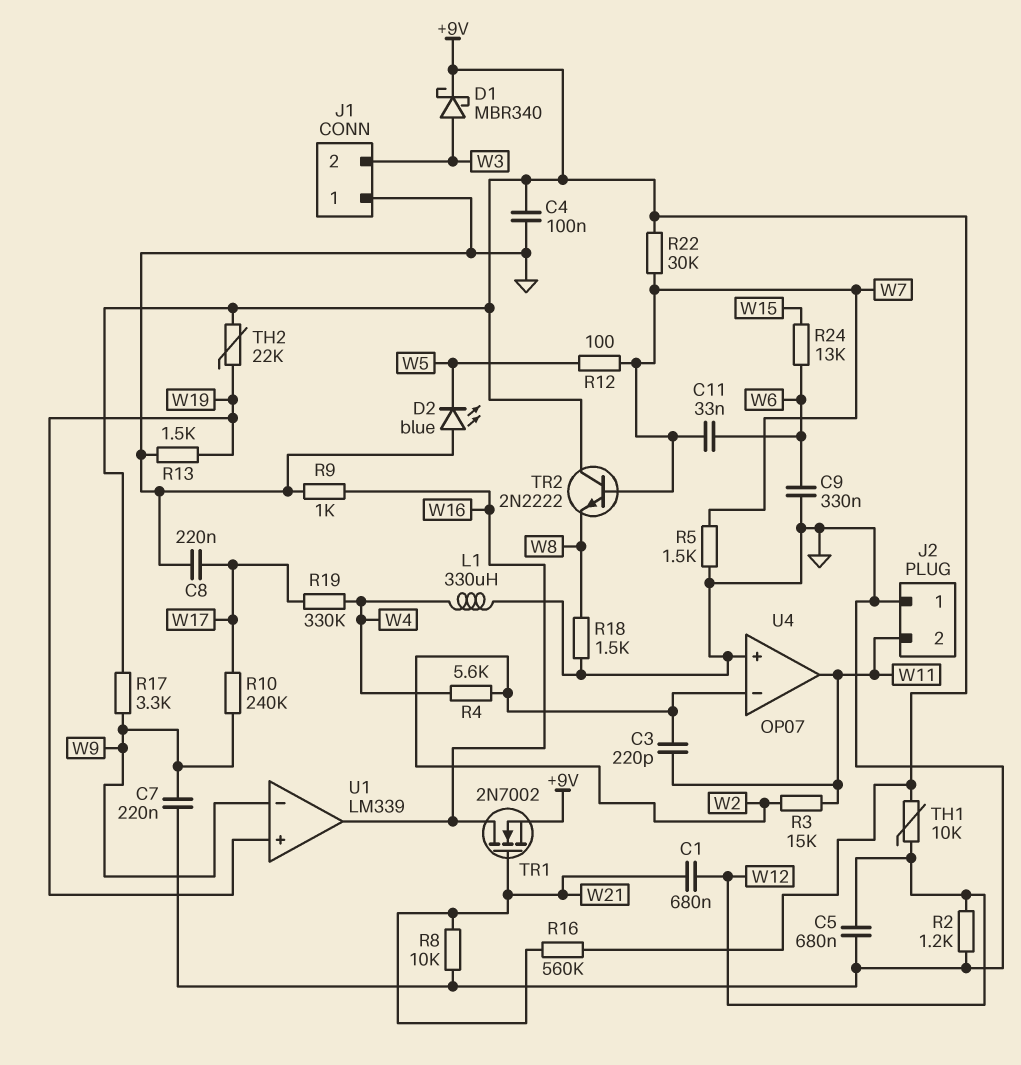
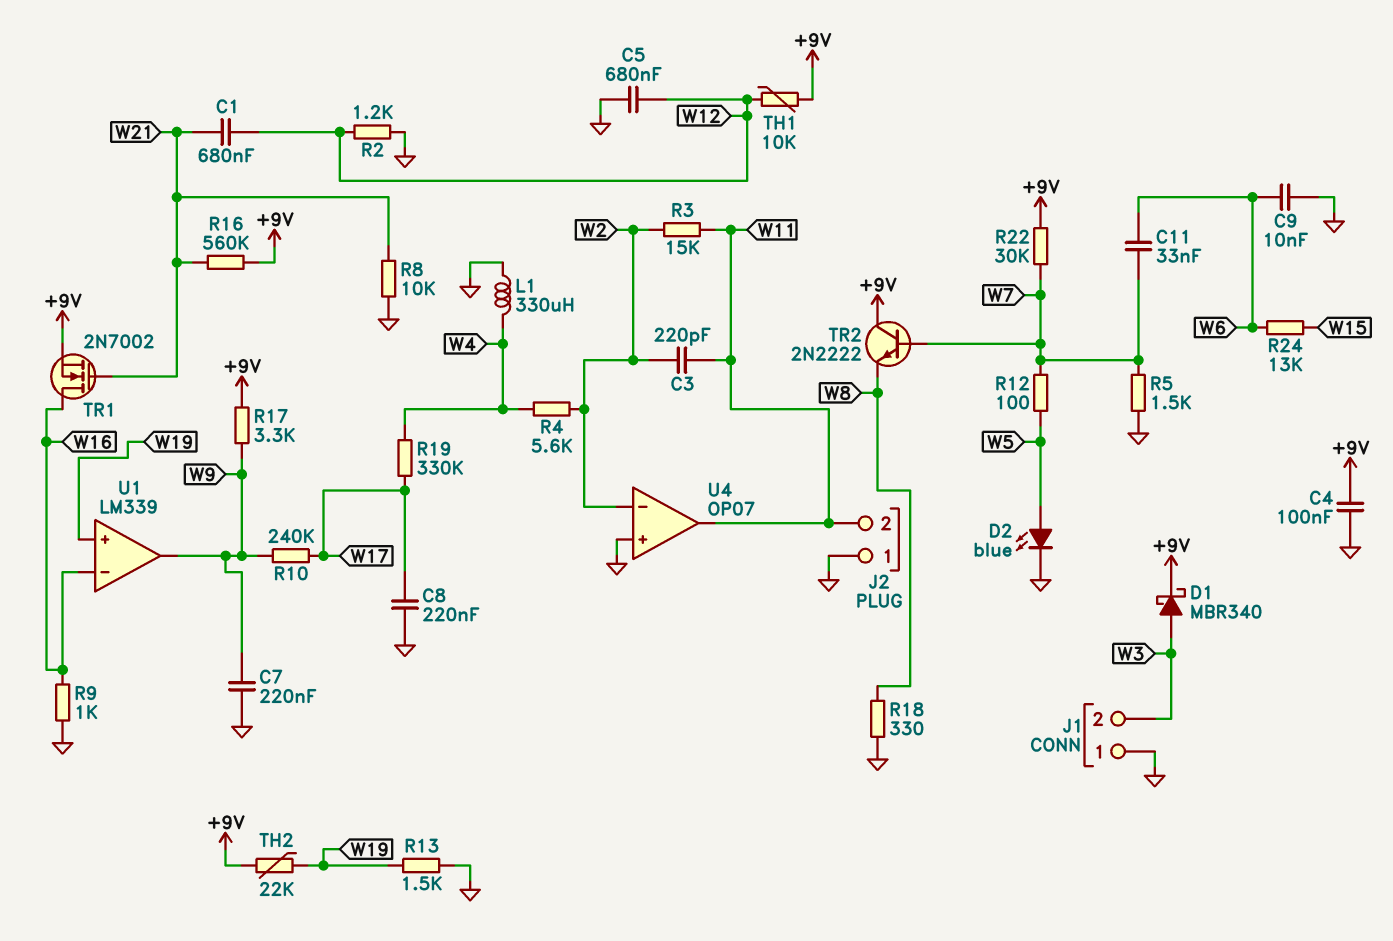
C9: 330nF (GND, W6) -> 10nF (GND, W6)
D2: LED blue (A GND, K W5) -> LED blue (A W5, K GND)
R18: 1.5k (GND, W8) -> 330 (GND, W8)
U1 pin in-: W9 -> W16
U1 pin out: W16 -> W9

